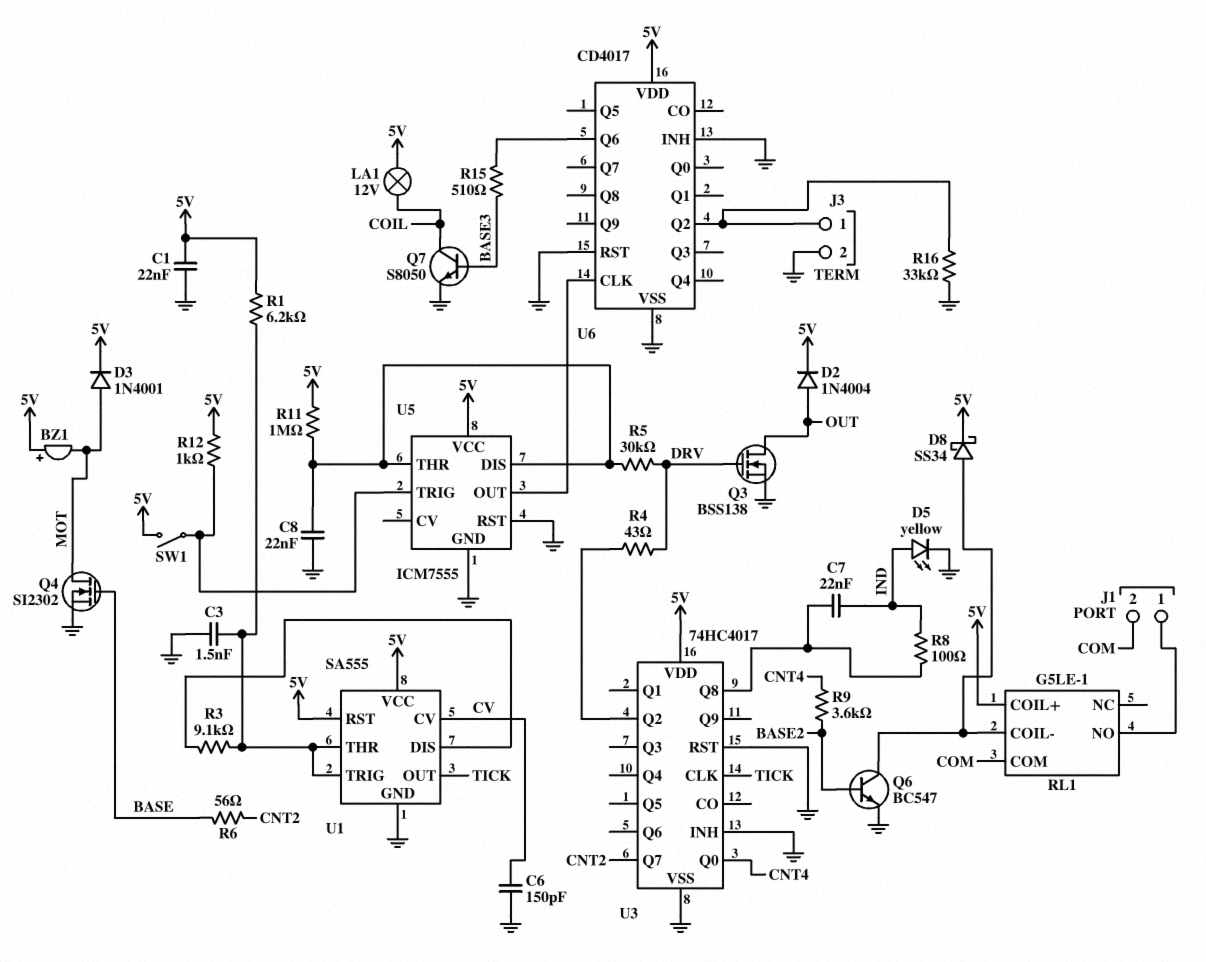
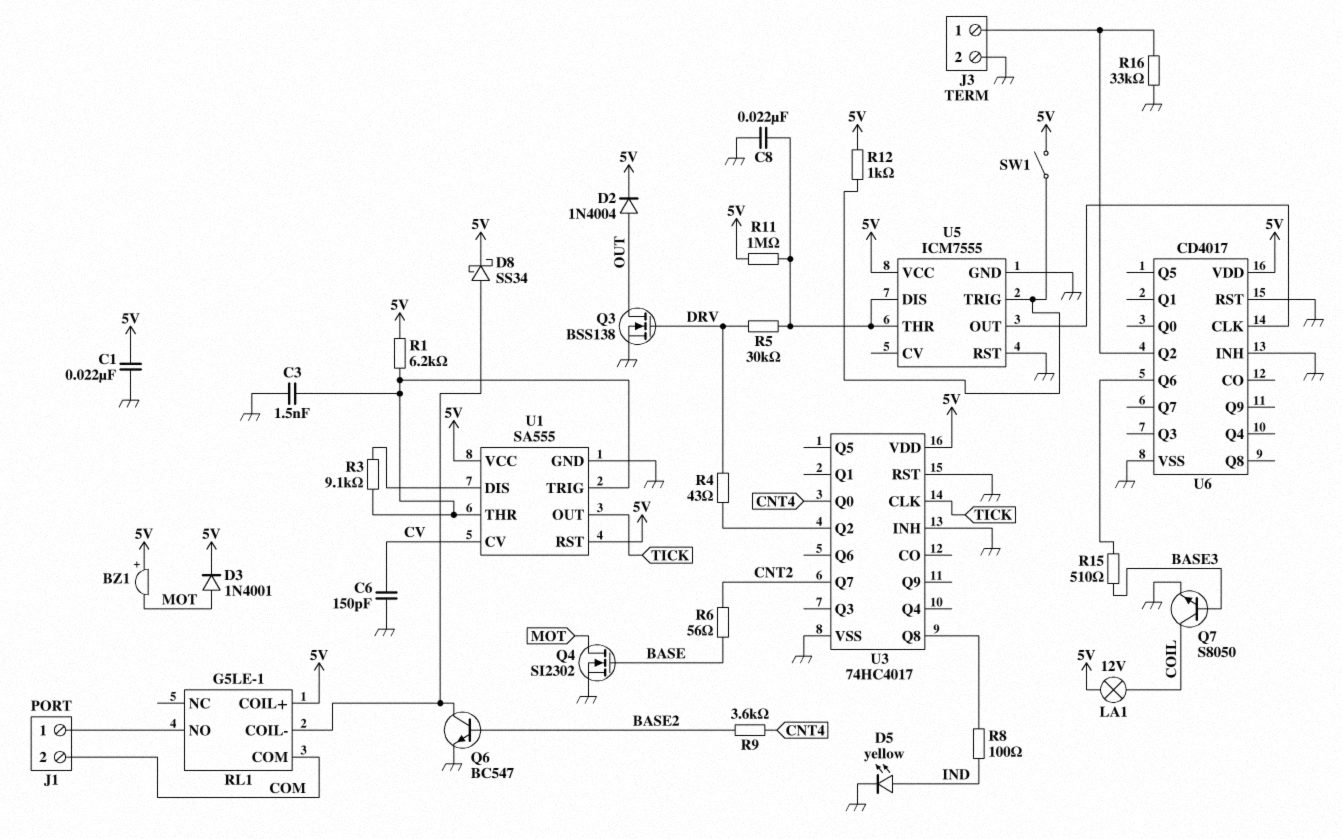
C7: 22nF (IND, U3/Q8) -> none

